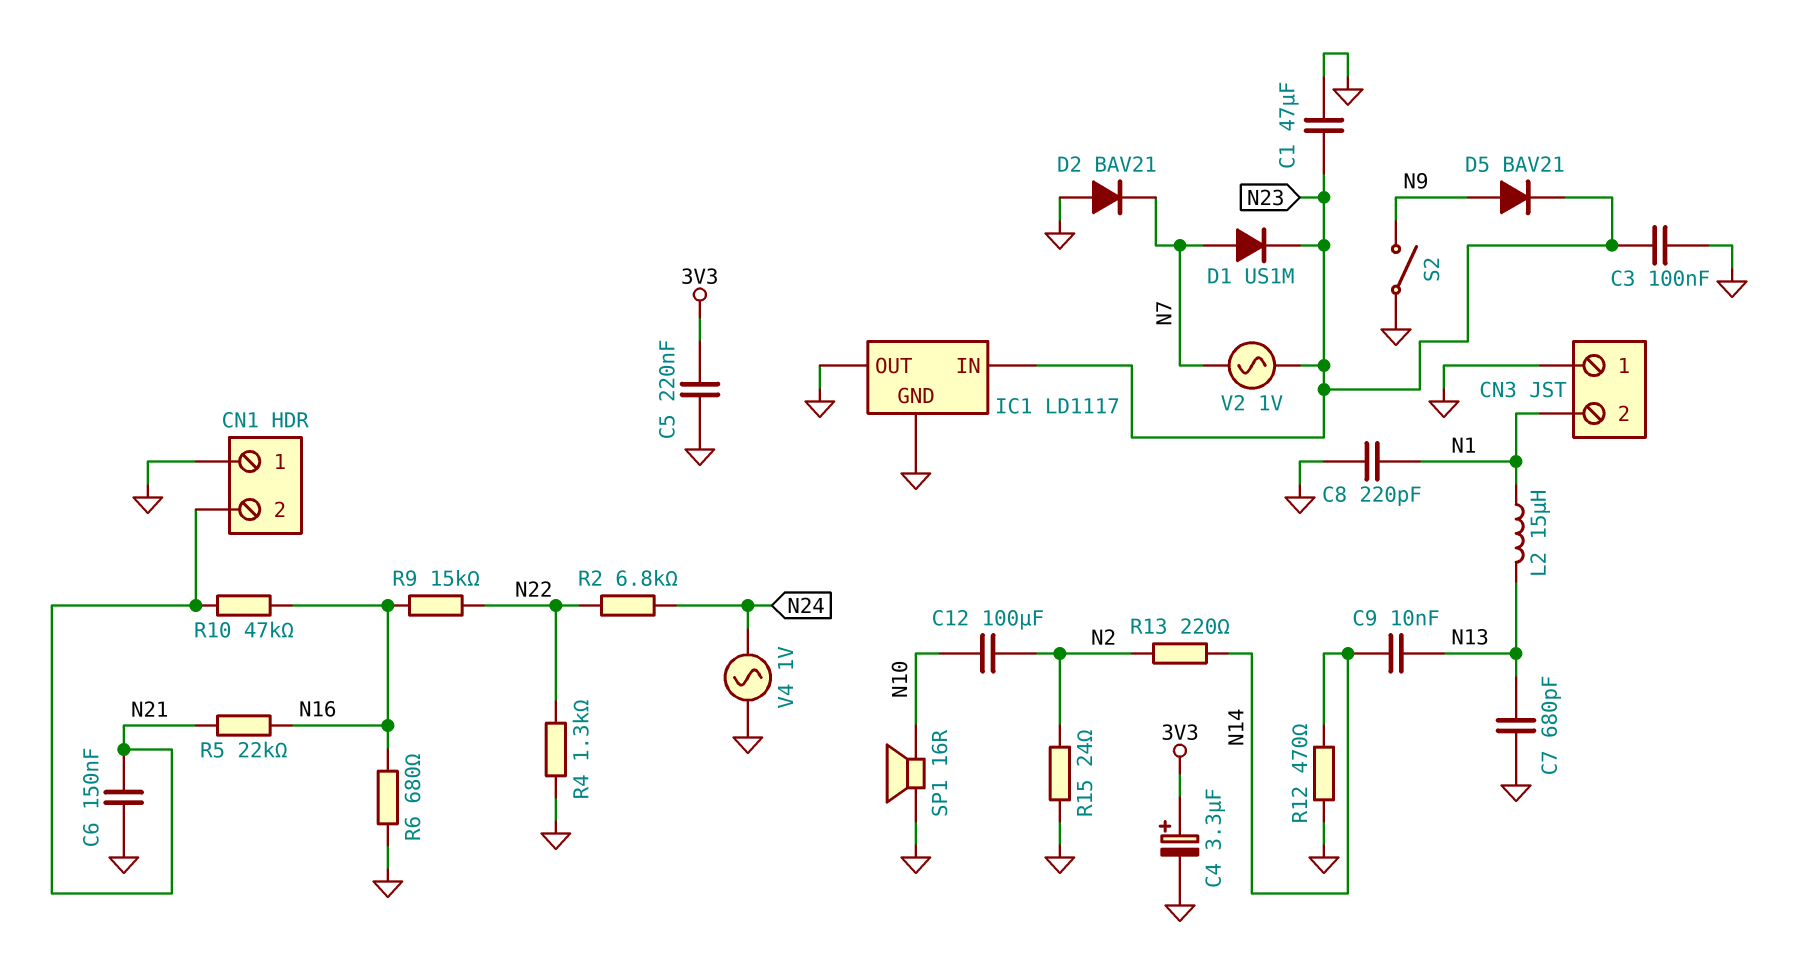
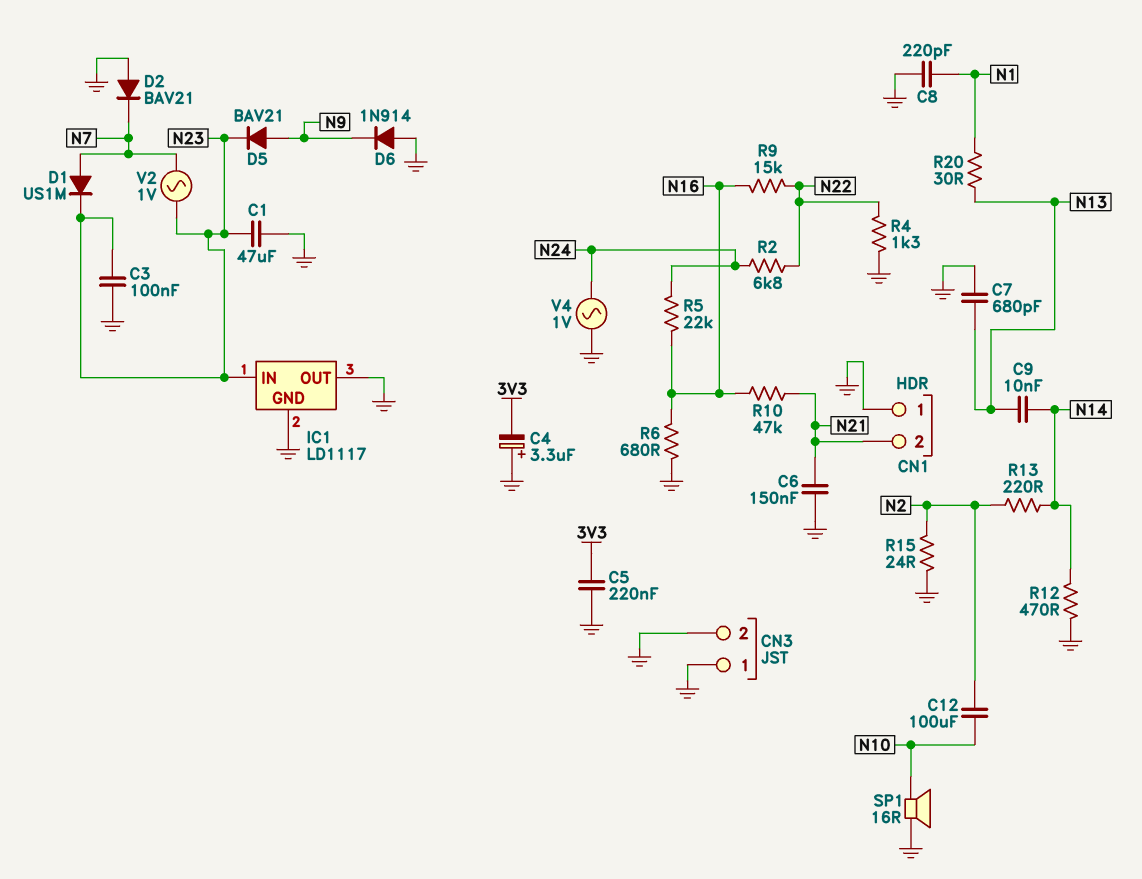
C4: 3.3uF (plus 3V3, minus GND) -> 3.3uF (plus GND, minus 3V3)
CN3 pin 2: N1 -> GND
D6: none -> diode 1N914 (A GND, K N9)
L2: 15uH (N1, N13) -> none
R5: 22k (N16, N21) -> 22k (N16, N24)
R20: none -> 30 (N1, N13)
S2: switch (GND, N9) -> none

